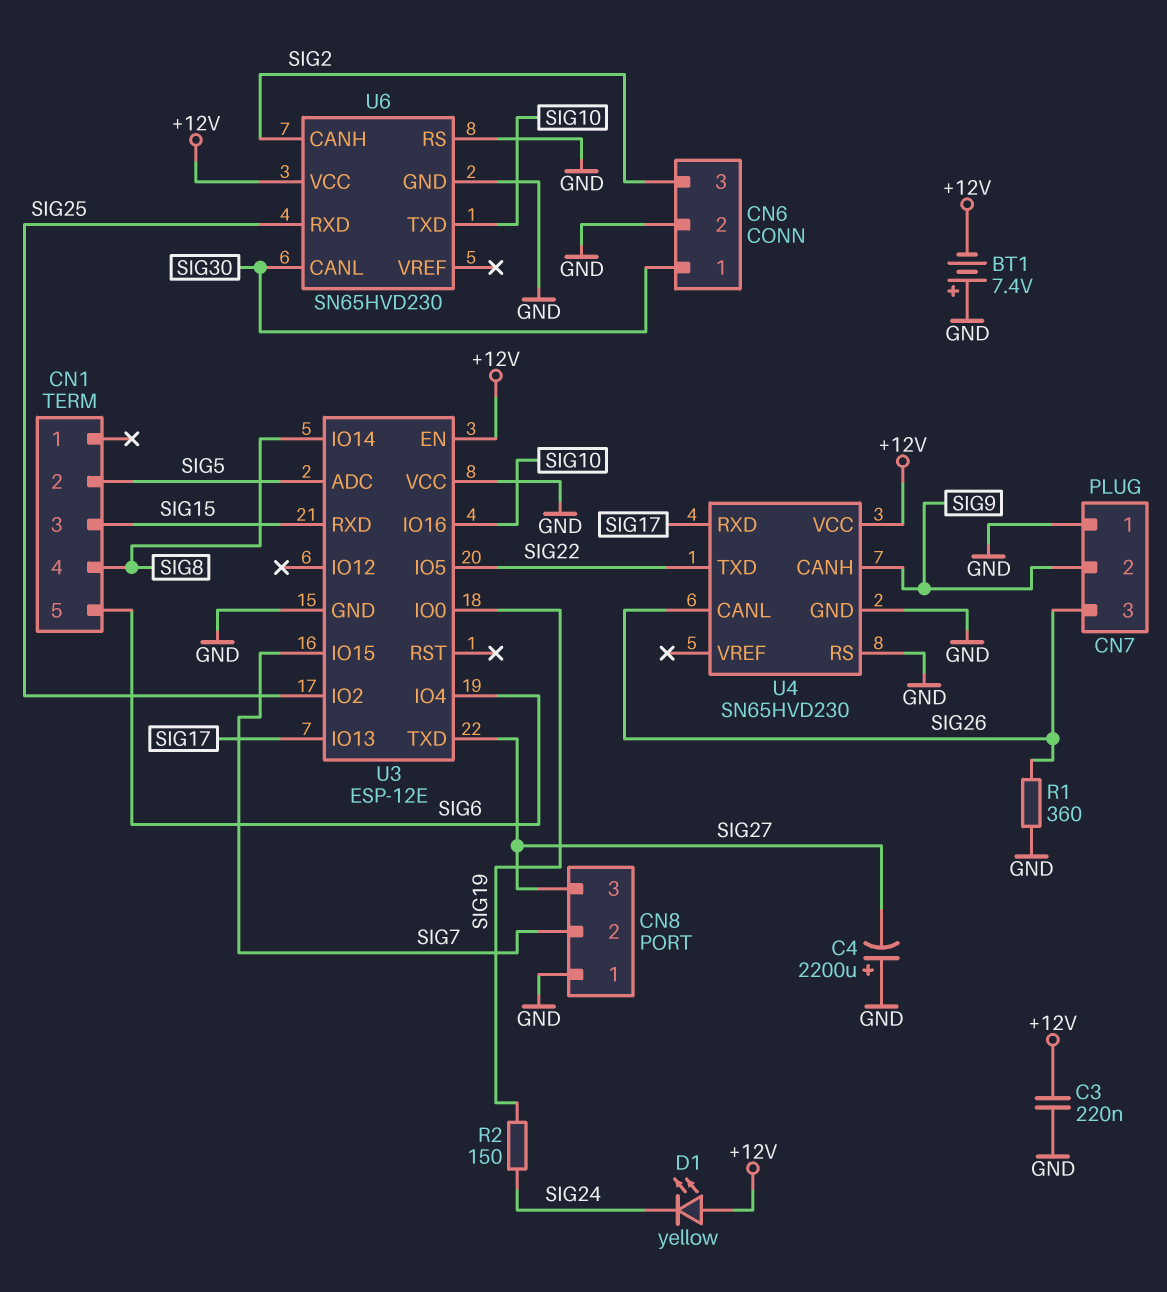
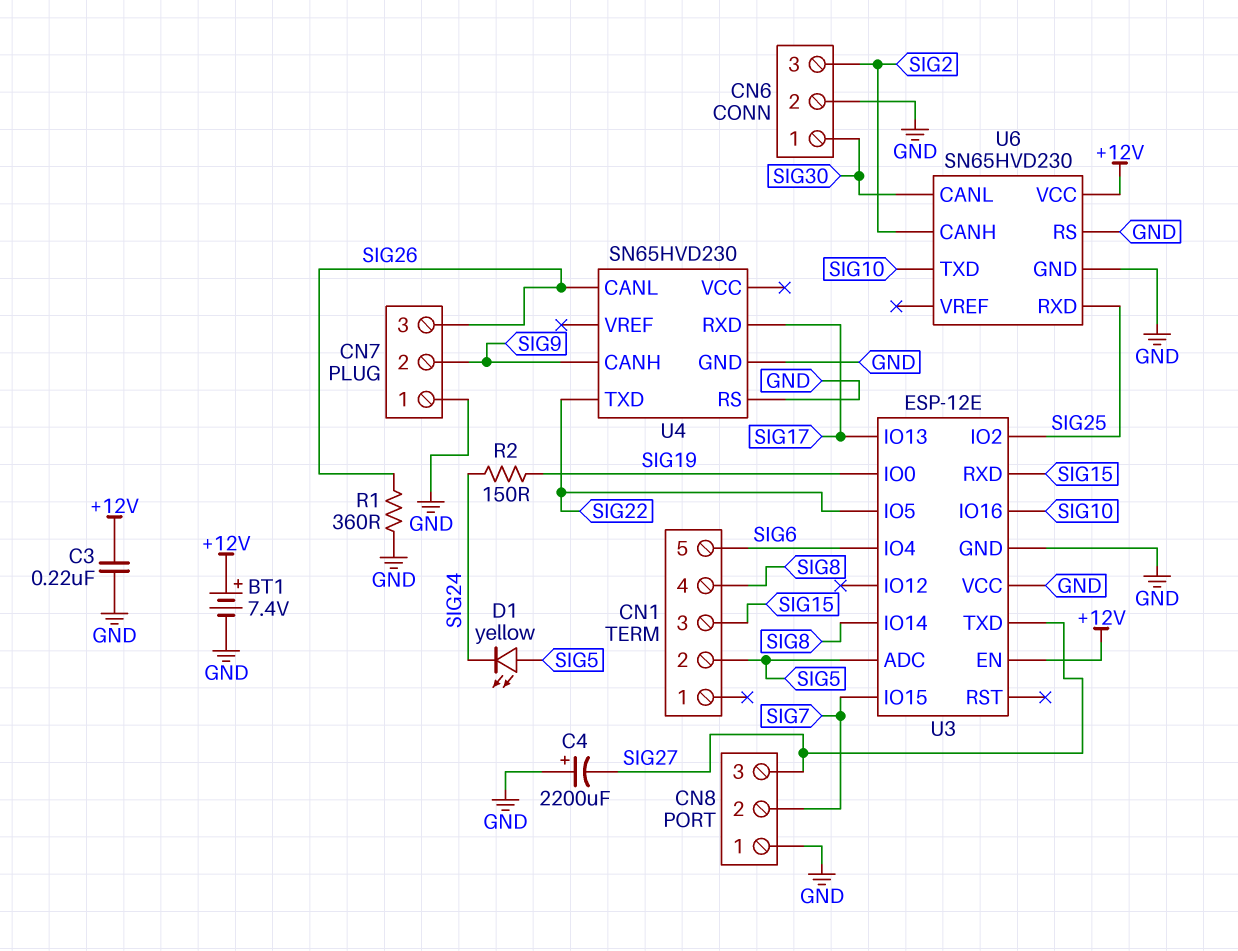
BT1: 7.4V (plus GND, minus +12V) -> 7.4V (plus +12V, minus GND)
D1: LED yellow (A +12V, K SIG24) -> LED yellow (A SIG5, K SIG24)
U4 pin VCC: +12V -> none

